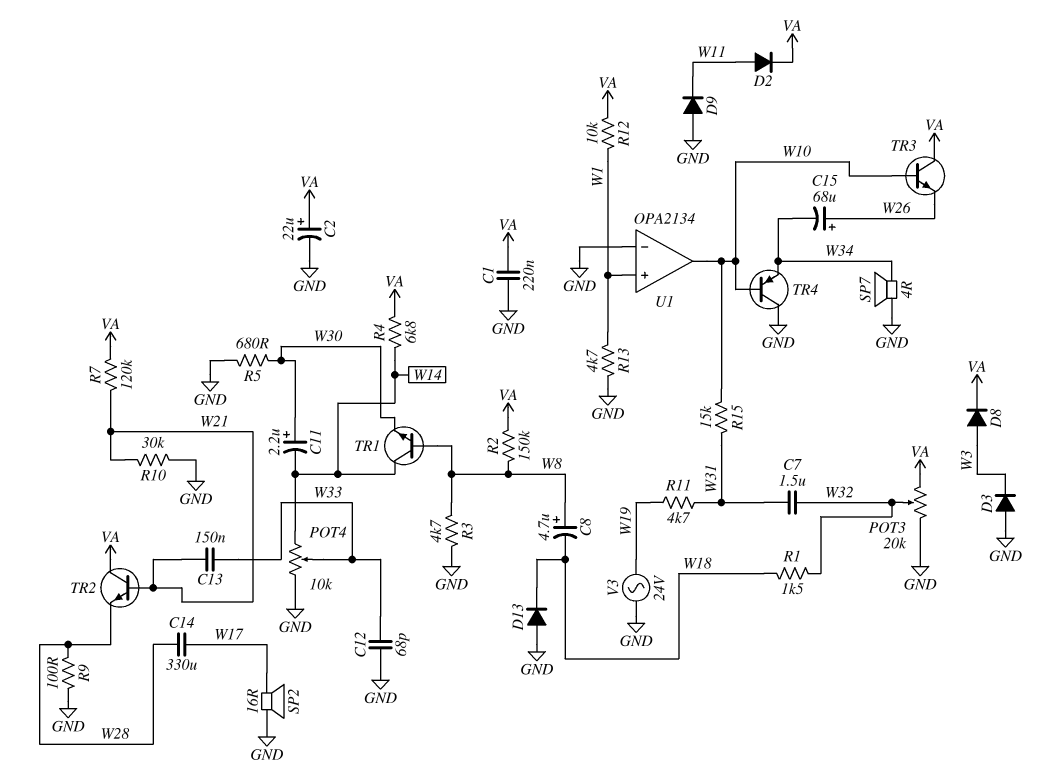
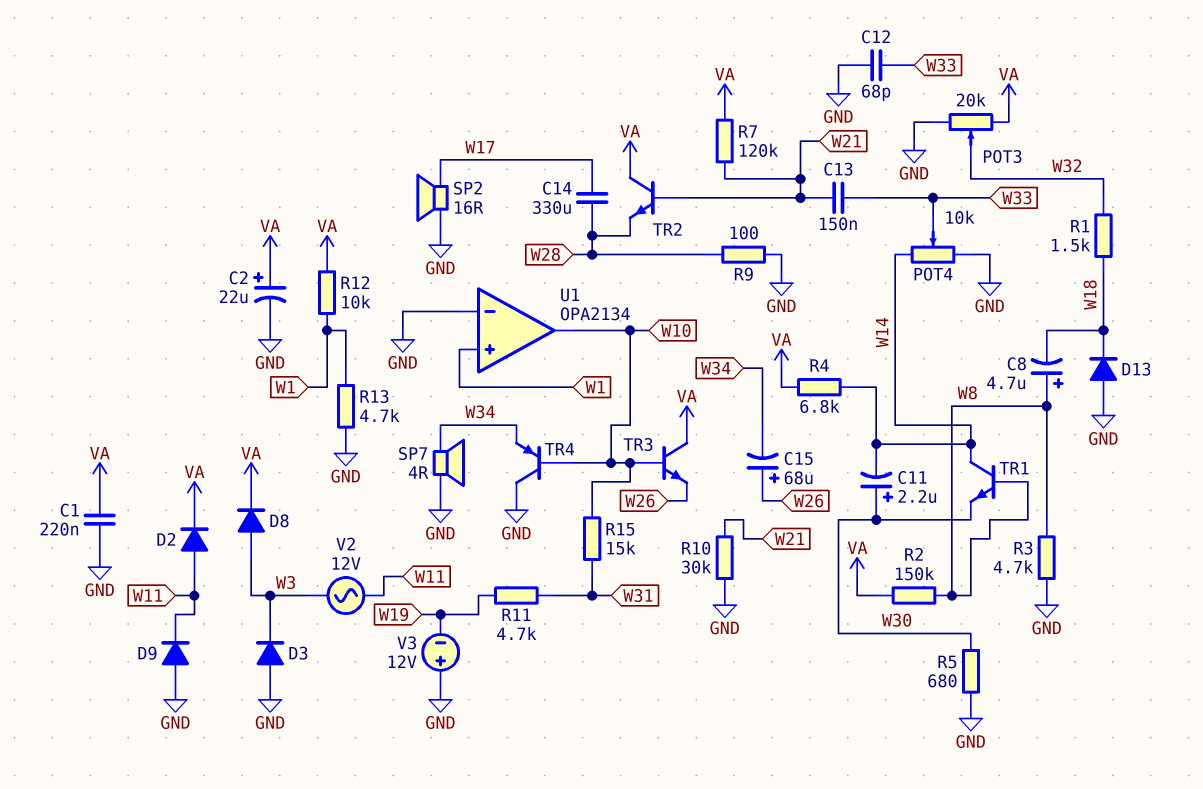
C7: 1.5uF (W31, W32) -> none
V2: none -> AC 12V (W3, W11)
V3: AC 24V (GND, W19) -> 12V (plus GND, minus W19)

